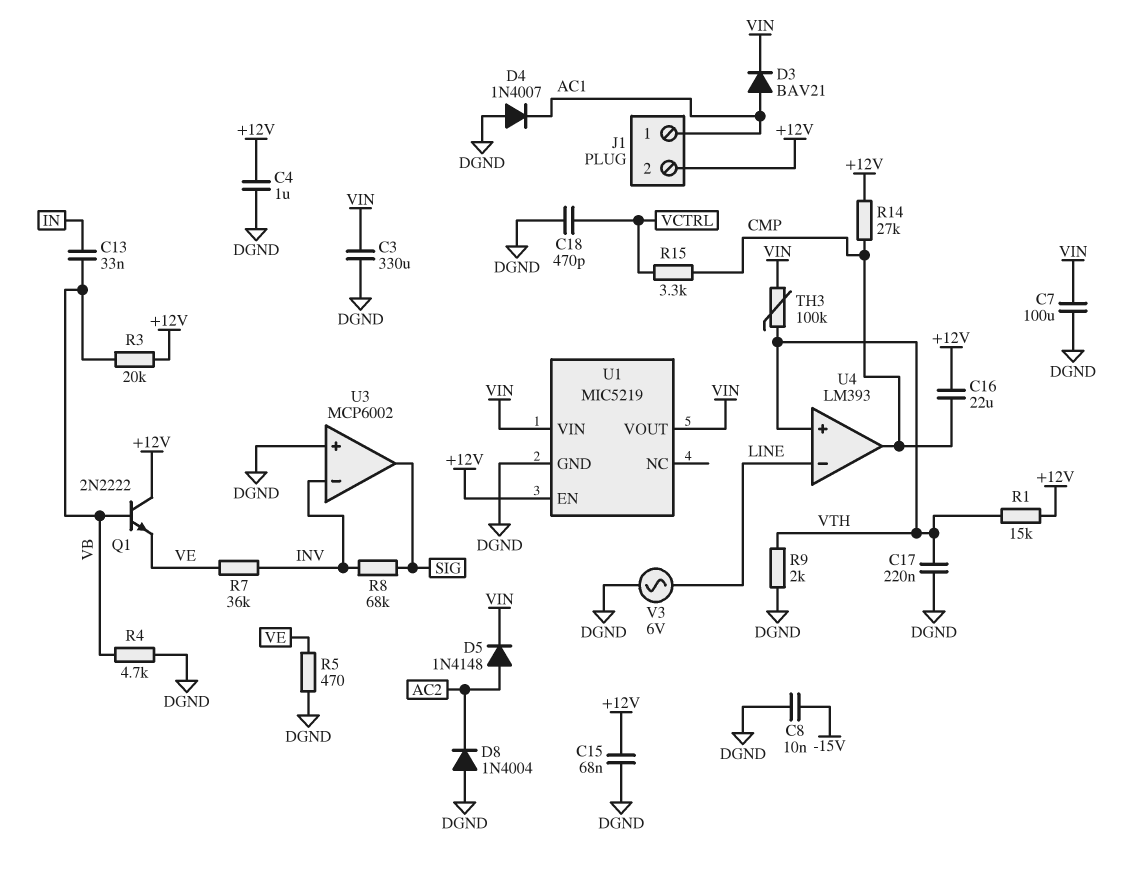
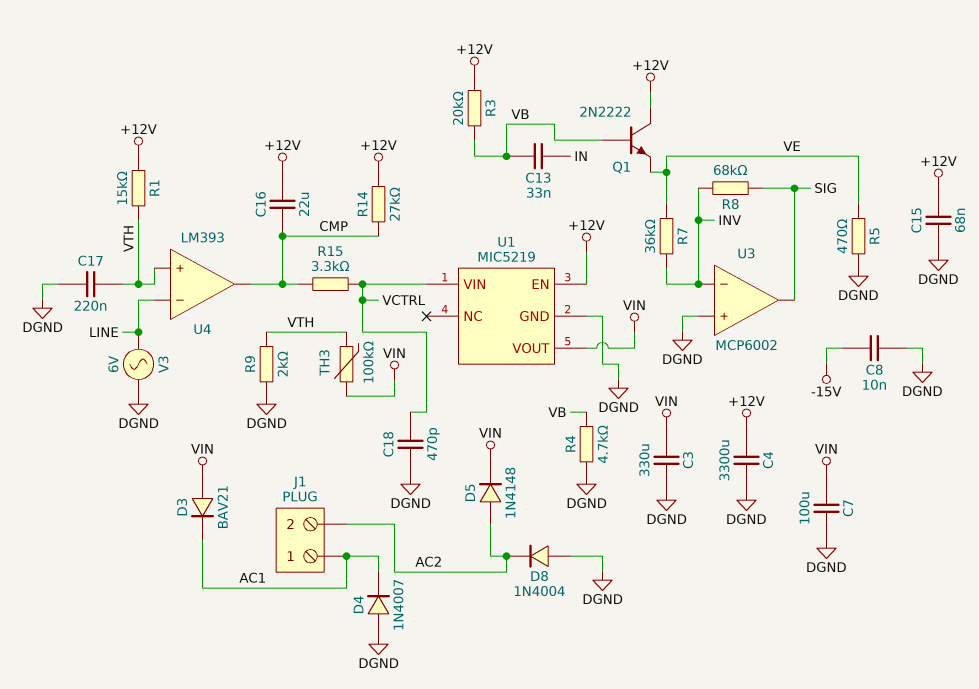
C4: 1uF (+12V, DGND) -> 3300uF (+12V, DGND)
D3: diode BAV21 (A AC1, K VIN) -> diode BAV21 (A VIN, K AC1)
J1 pin 2: +12V -> AC2
U1 pin VIN: VIN -> VCTRL

